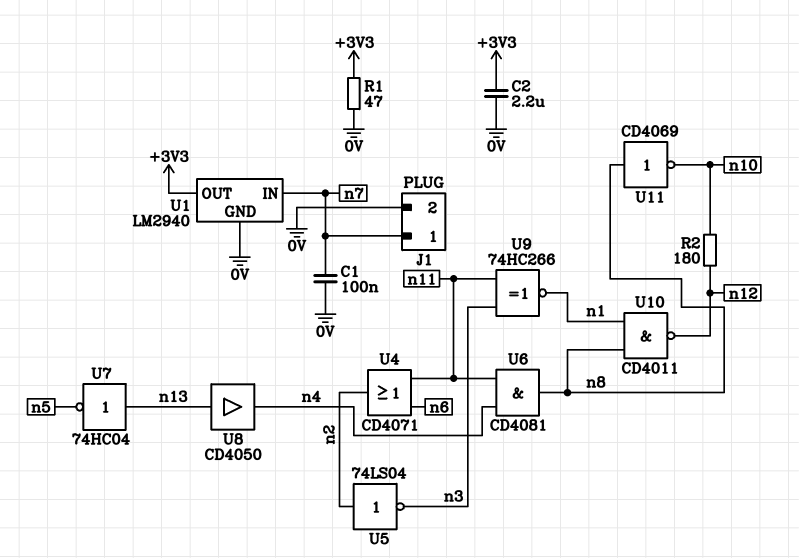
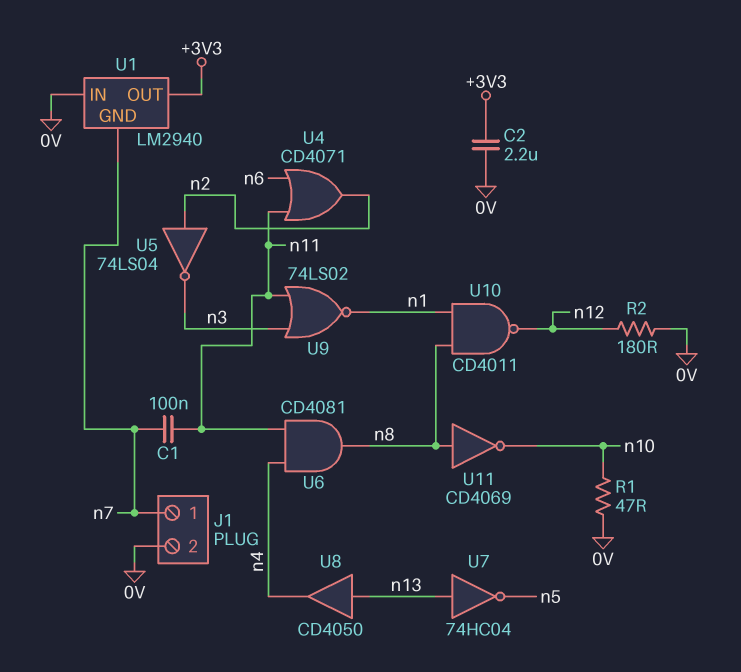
C1: 100nF (0V, n7) -> 100nF (n7, n11)
R1: 47 (+3V3, 0V) -> 47 (0V, n10)
R2: 180 (n10, n12) -> 180 (0V, n12)
U1 pin GND: 0V -> n7
U1 pin IN: n7 -> 0V
U9: XNOR 74HC266 (in n3, in n11, out n1) -> NOR 74LS02 (in n3, in n11, out n1)

